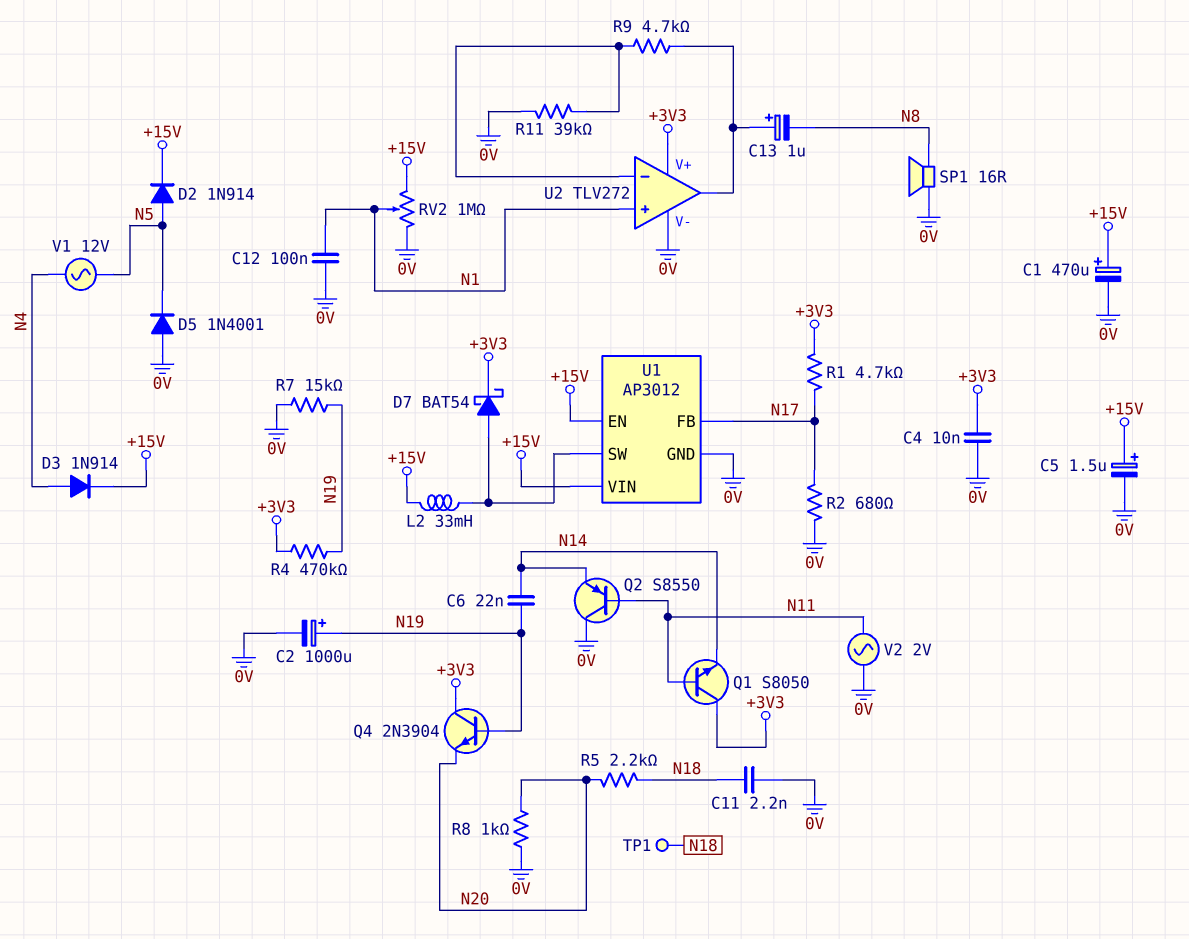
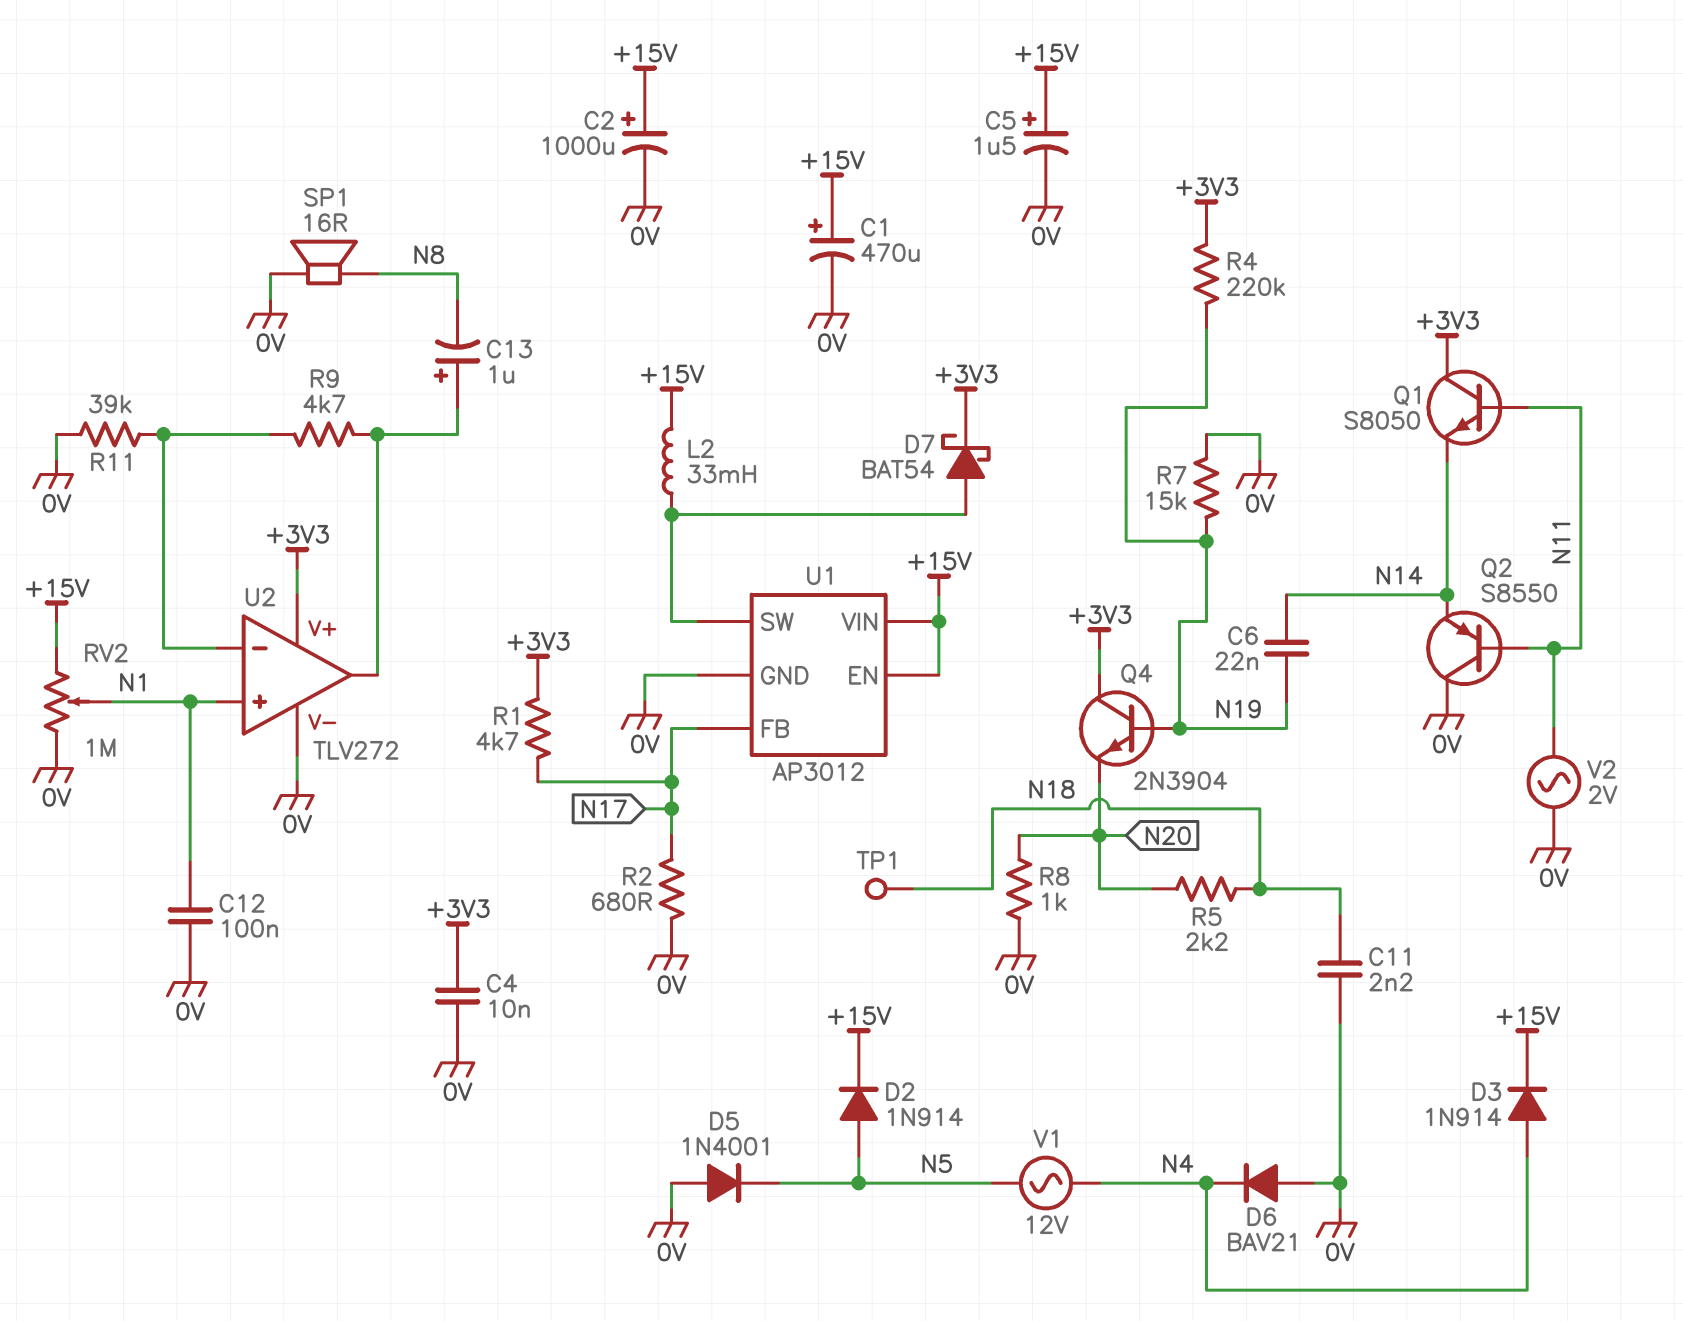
C2: 1000uF (plus N19, minus 0V) -> 1000uF (plus +15V, minus 0V)
D6: none -> diode BAV21 (A 0V, K N4)
R4: 470k (+3V3, N19) -> 220k (+3V3, N19)

